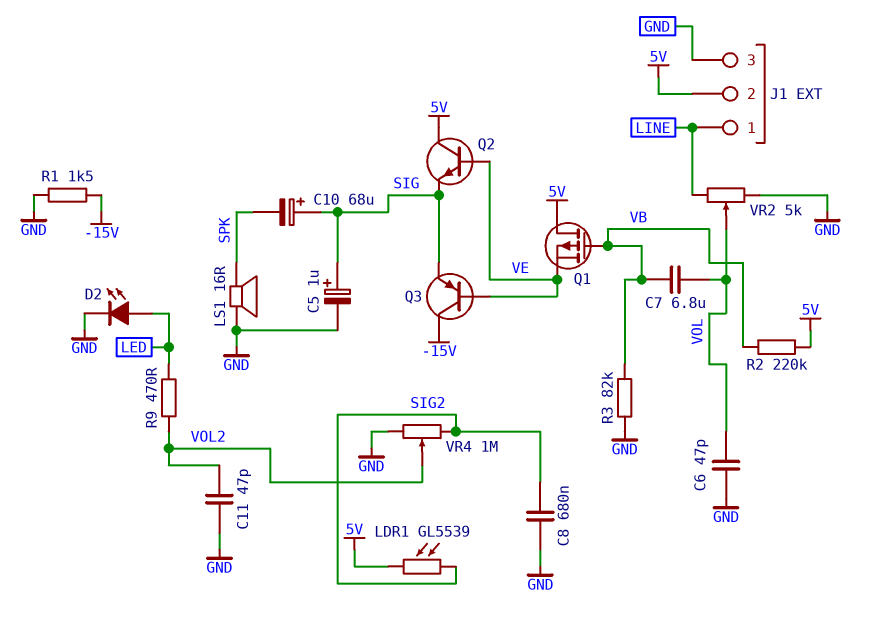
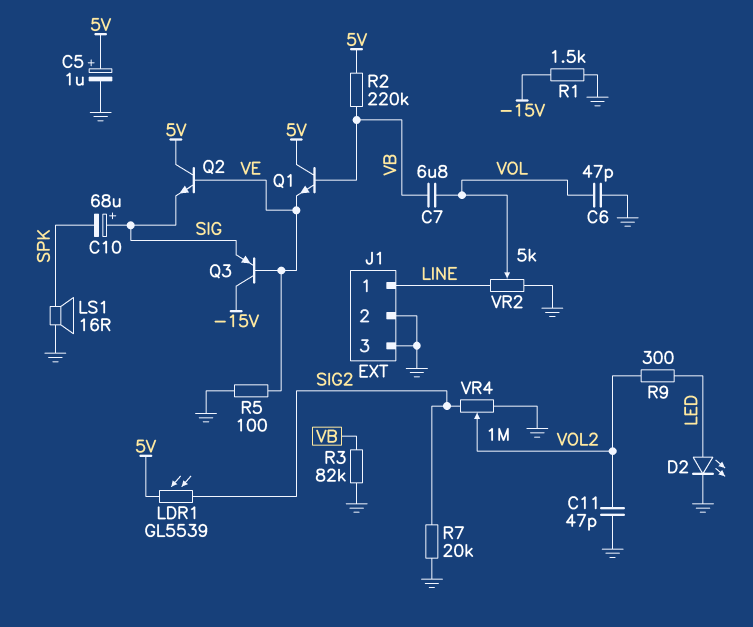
C5: 1uF (plus SIG, minus GND) -> 1uF (plus 5V, minus GND)
C8: 680nF (GND, SIG2) -> none
J1 pin 2: 5V -> GND
Q1: PMOS (G VB, D 5V, S VE) -> NPN (B VB, C 5V, E VE)
R5: none -> 100 (GND, VE)
R7: none -> 20k (GND, SIG2)
R9: 470 (LED, VOL2) -> 300 (LED, VOL2)

